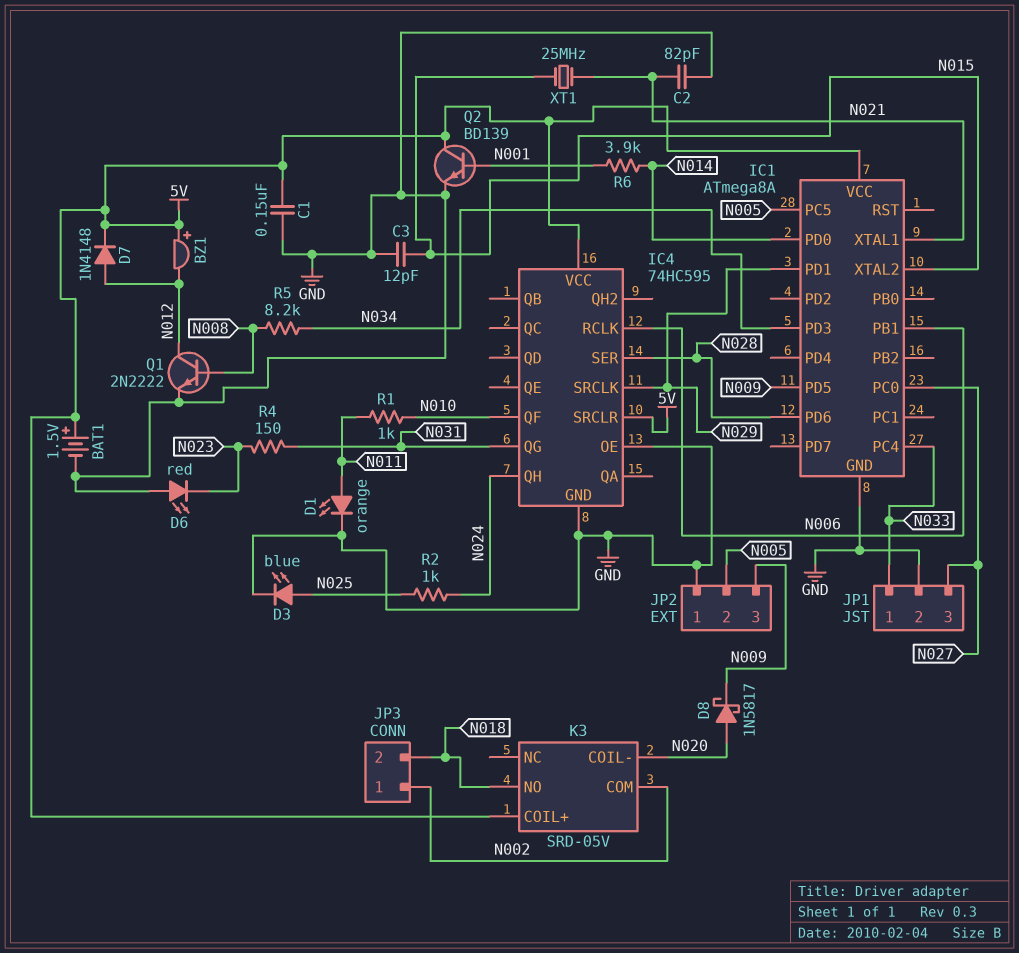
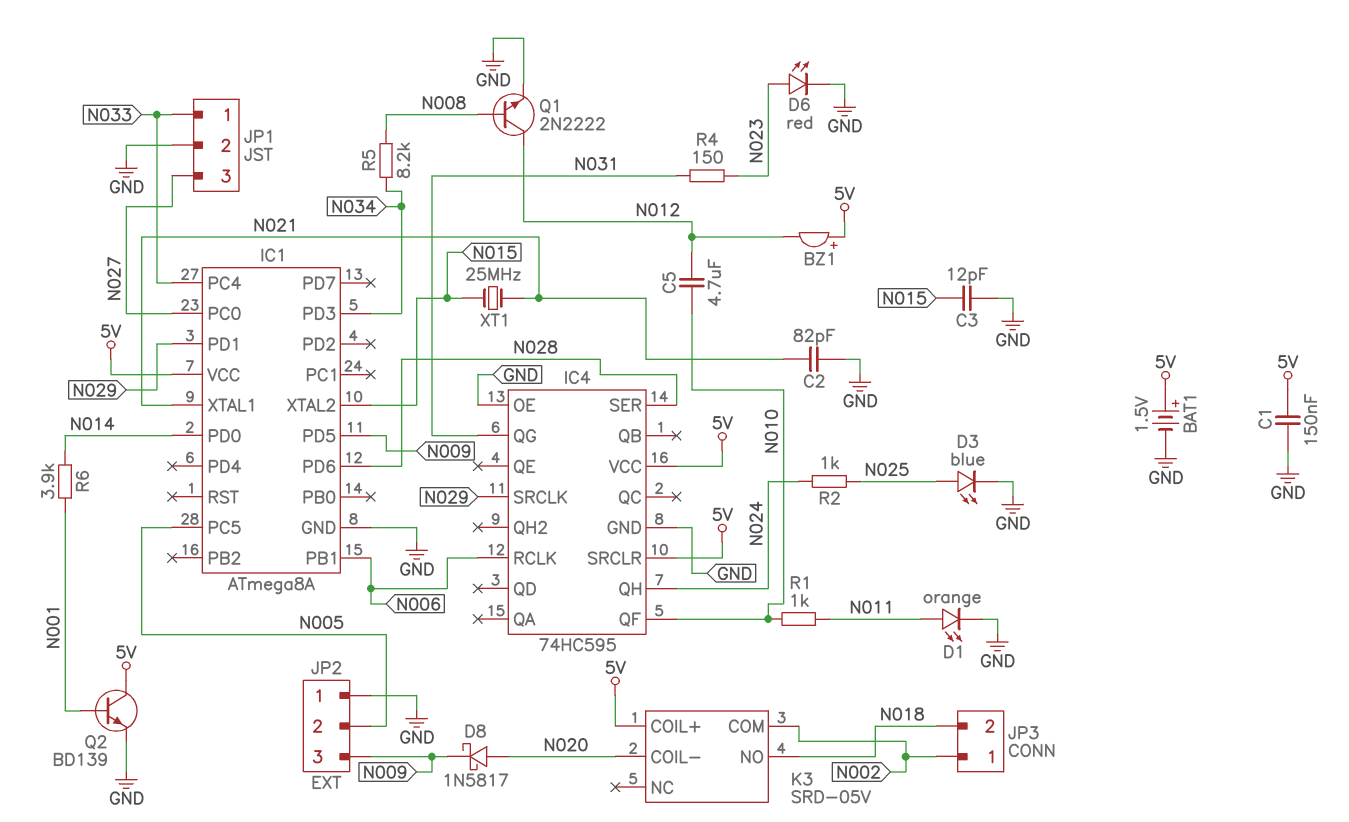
C5: none -> 4.7uF (N010, N012)
D6: LED red (A GND, K N023) -> LED red (A N023, K GND)
D7: diode 1N4148 (A N012, K 5V) -> none

